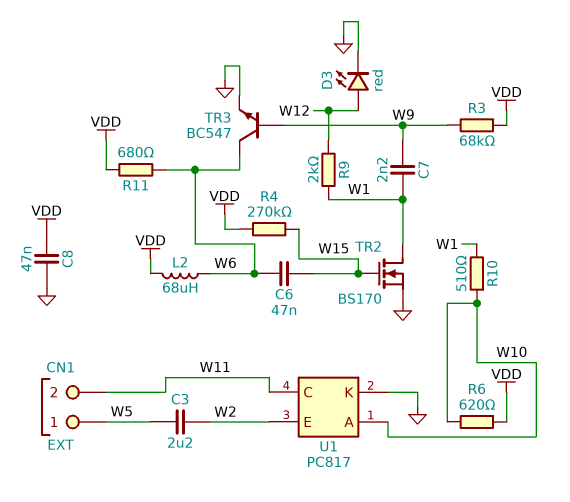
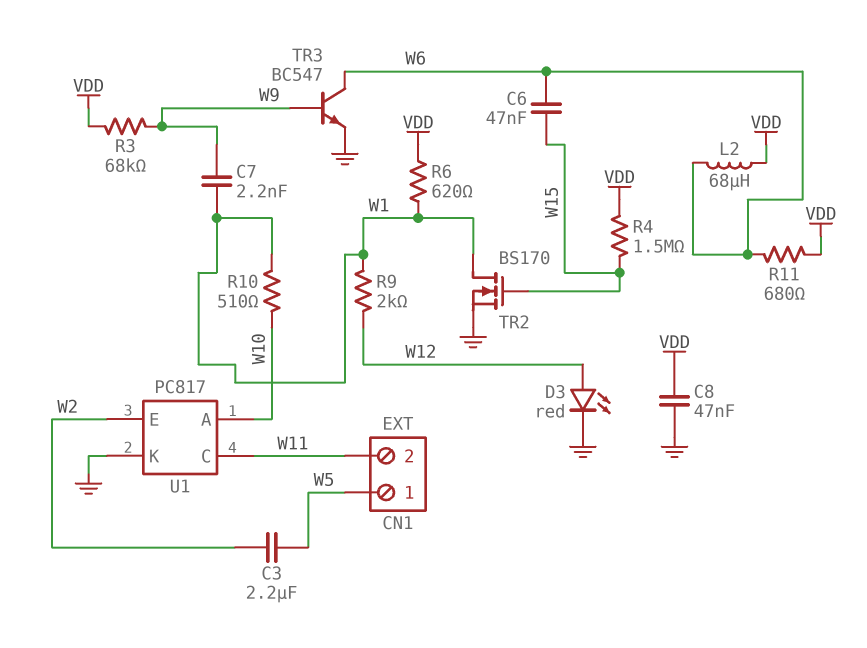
R4: 270k (VDD, W15) -> 1.5M (VDD, W15)
R6: 620 (VDD, W10) -> 620 (VDD, W1)

